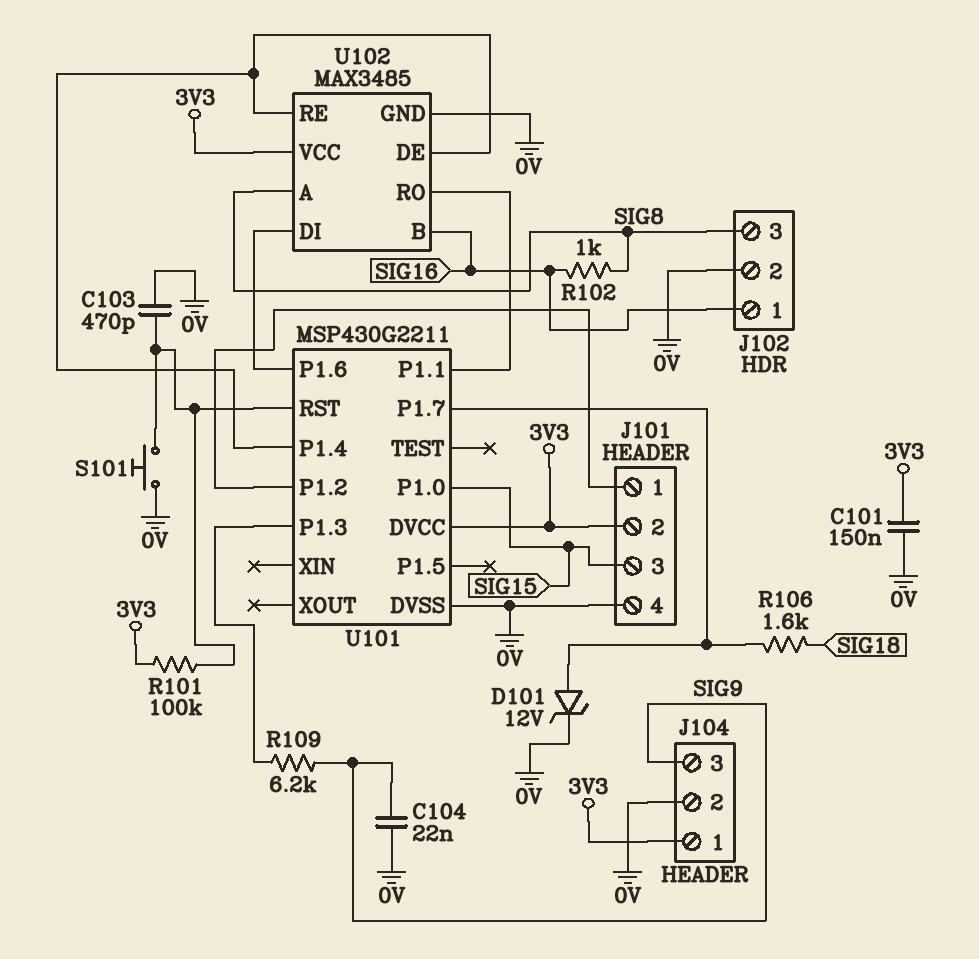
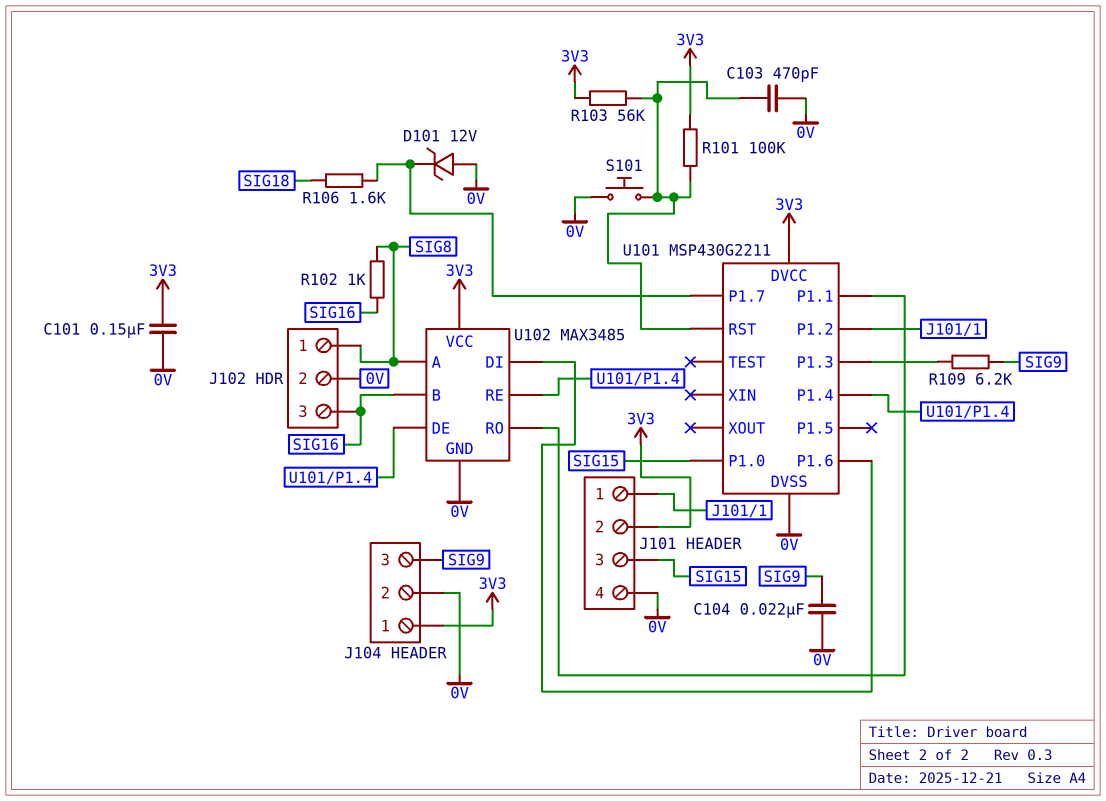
D101: zener 12V (A U101/P1.7, K 0V) -> zener 12V (A 0V, K U101/P1.7)
J102 pin 1: SIG16 -> SIG8
J102 pin 3: SIG8 -> SIG16
R103: none -> 56k (3V3, U101/RST)

